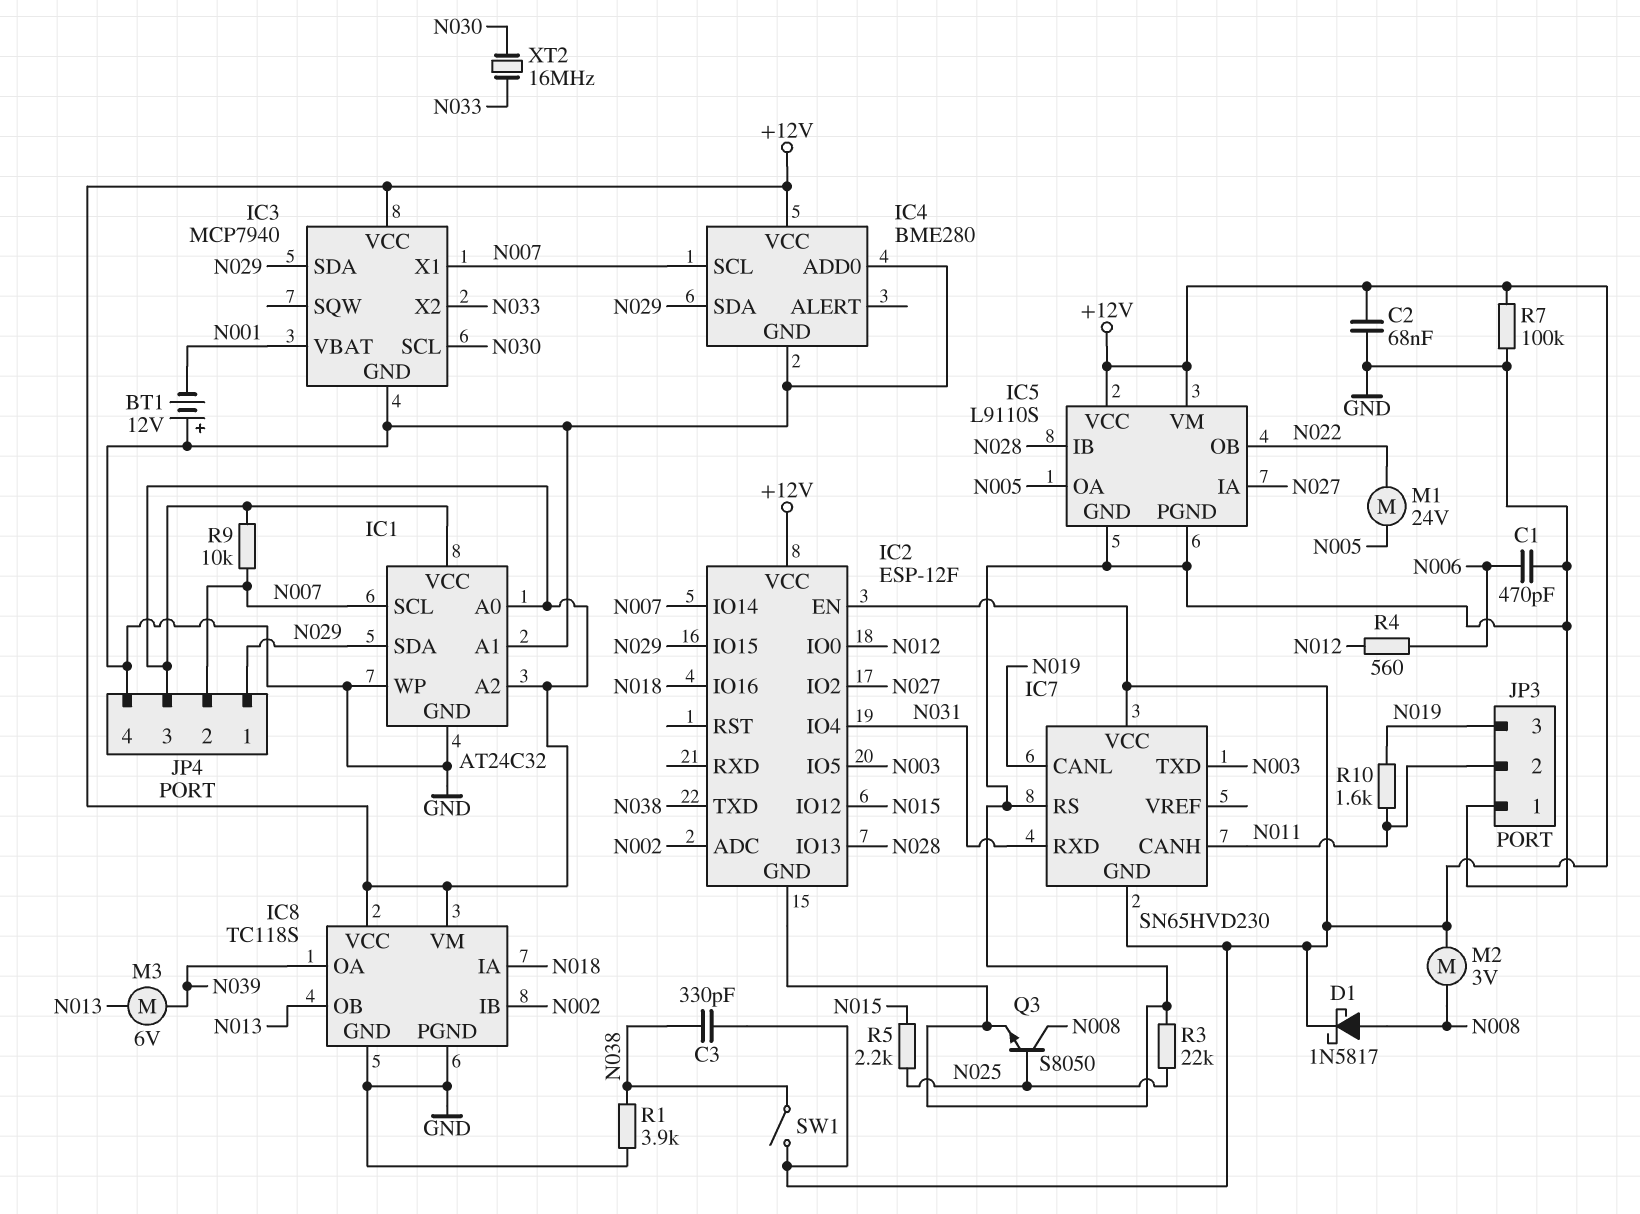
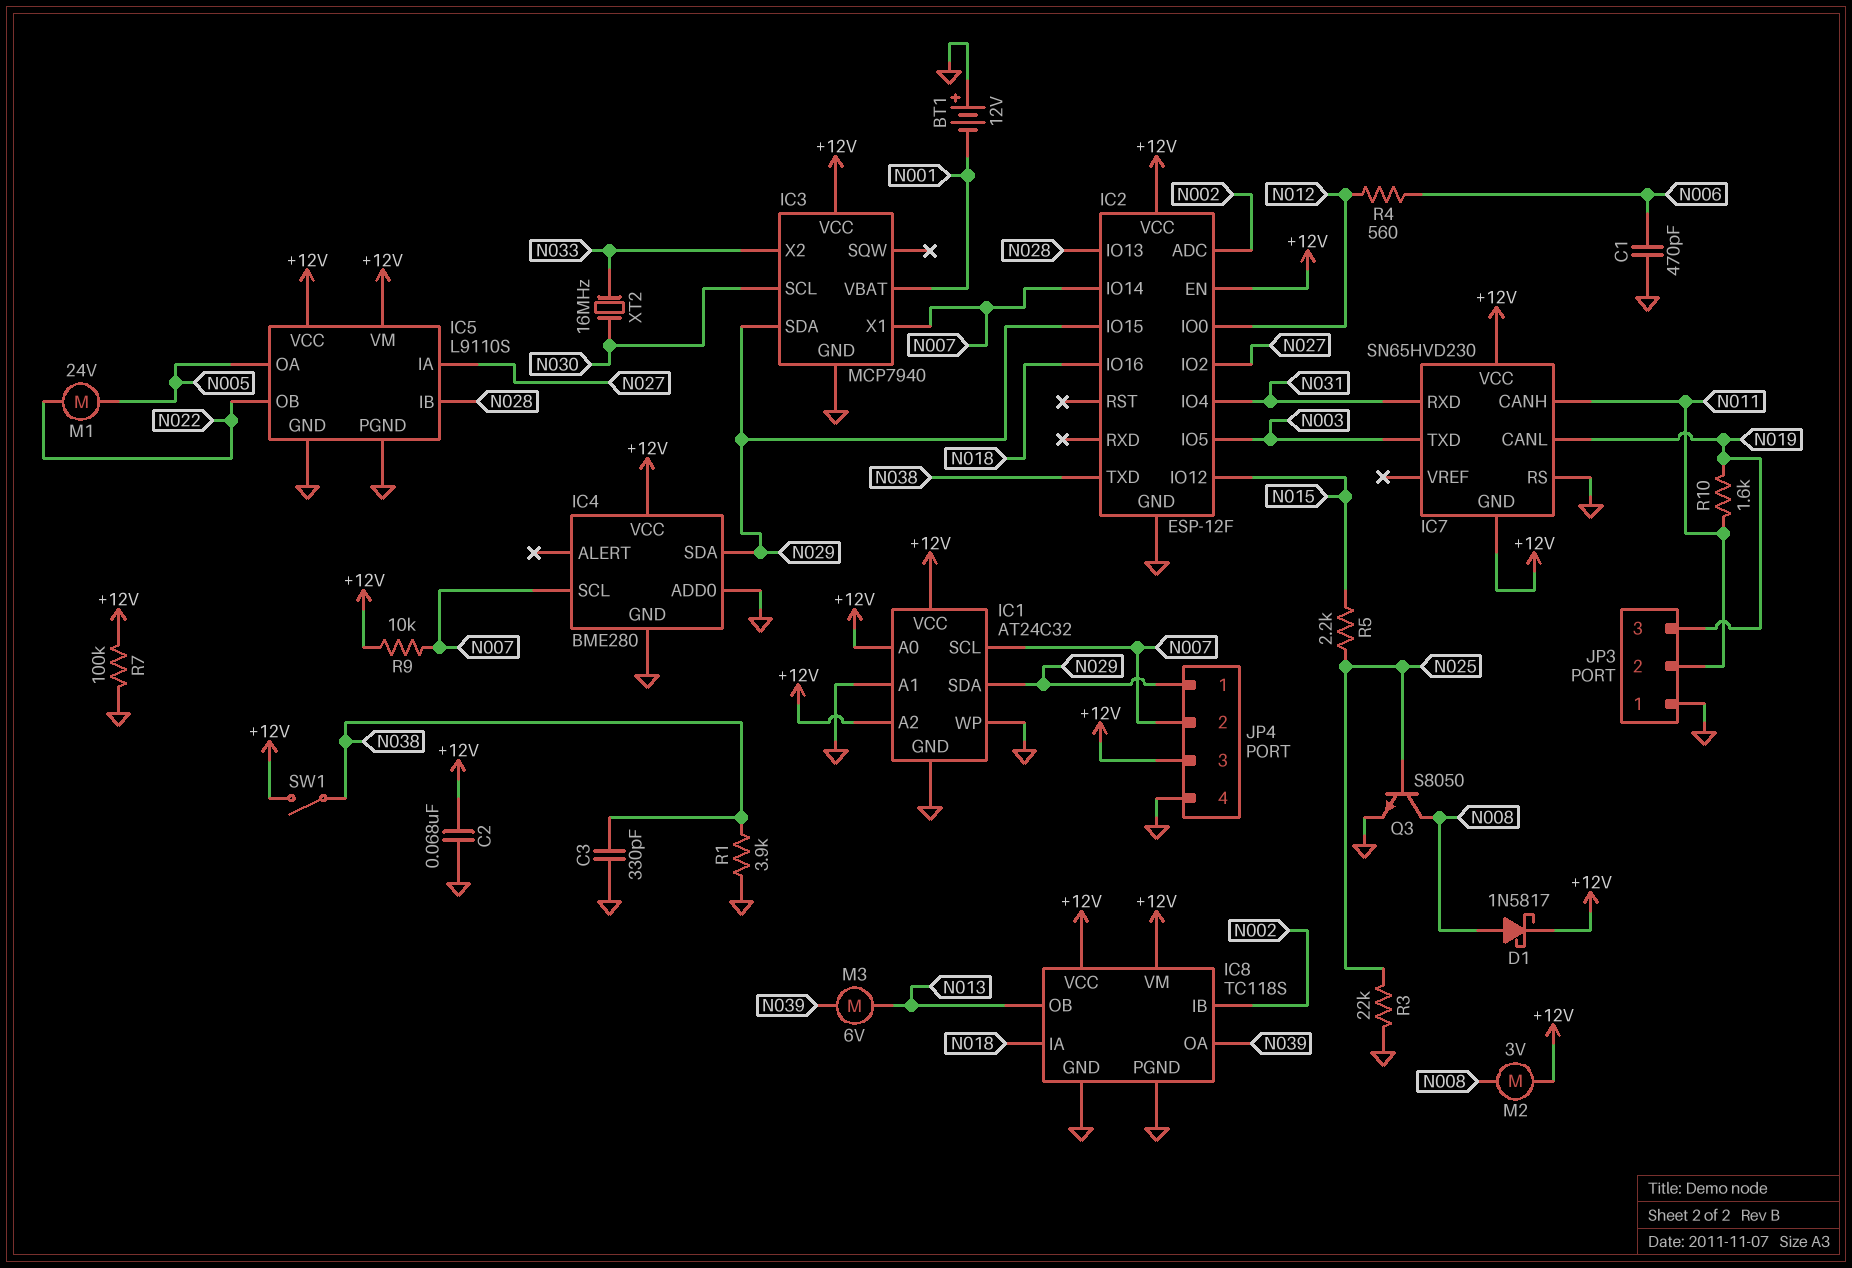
C3: 330pF (+12V, N038) -> 330pF (GND, N038)

